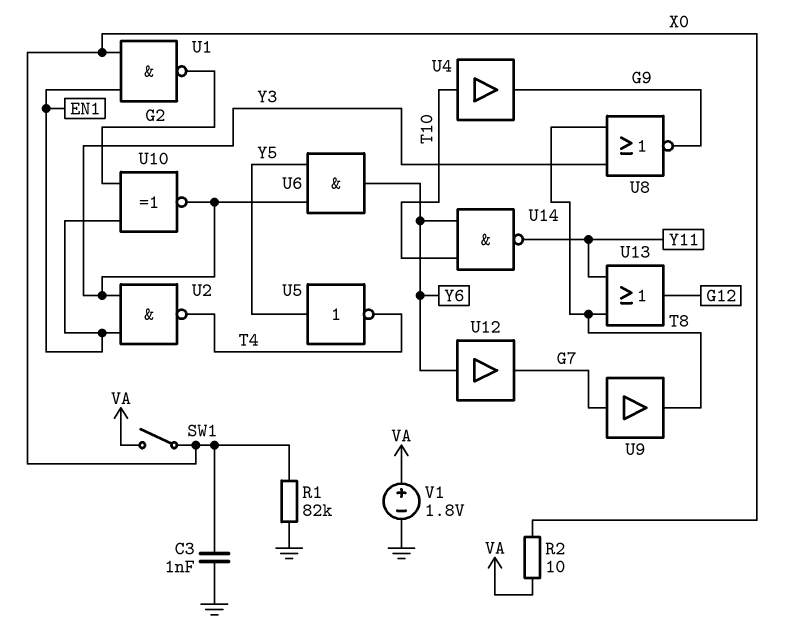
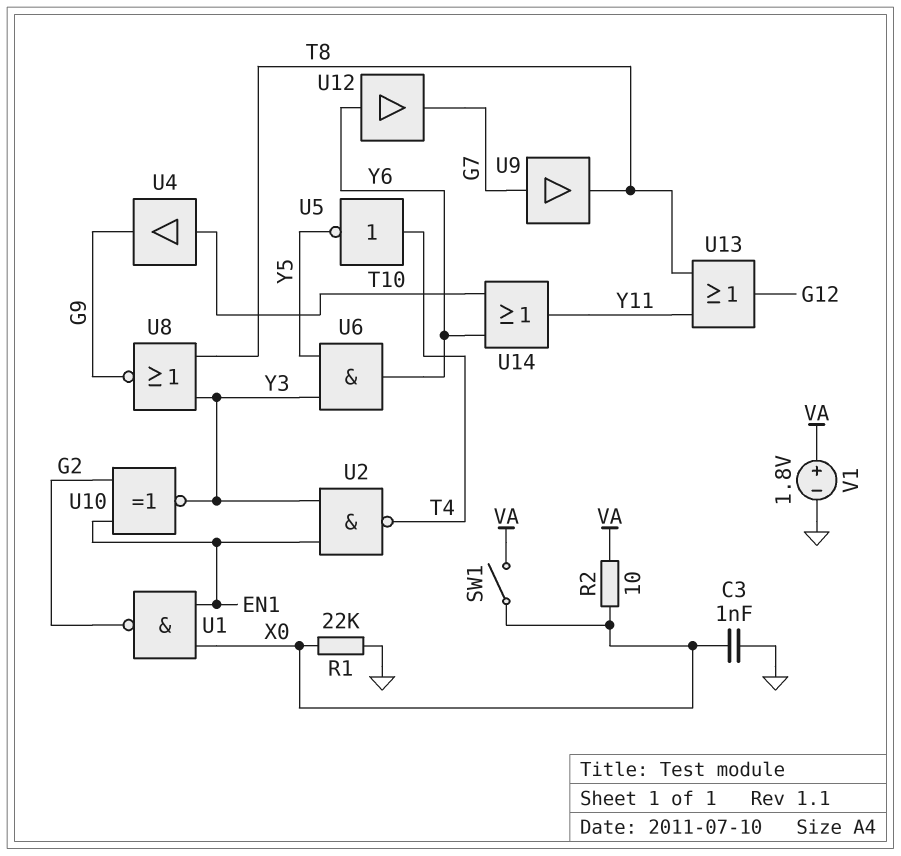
R1: 82k (GND, X0) -> 22k (GND, X0)
U5: NOT (in Y5, out T4) -> NOT (in T4, out Y5)
U14: NAND (in T10, in Y6, out Y11) -> OR (in T10, in Y6, out Y11)

